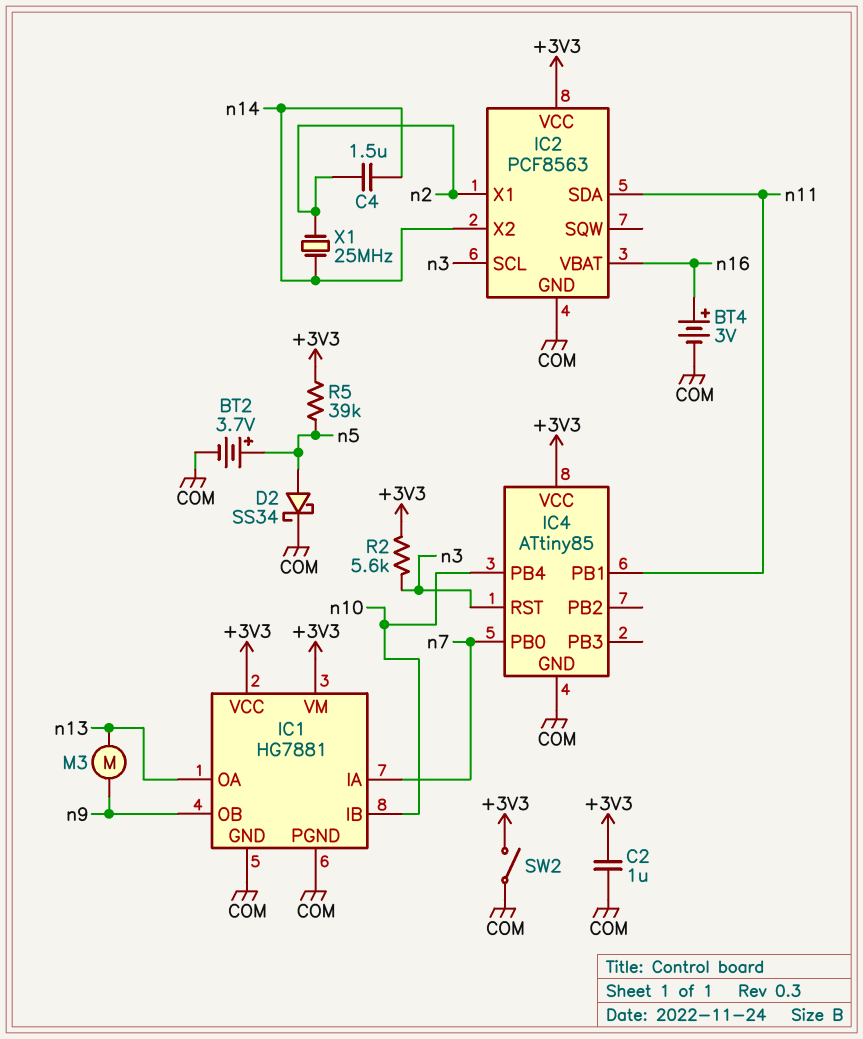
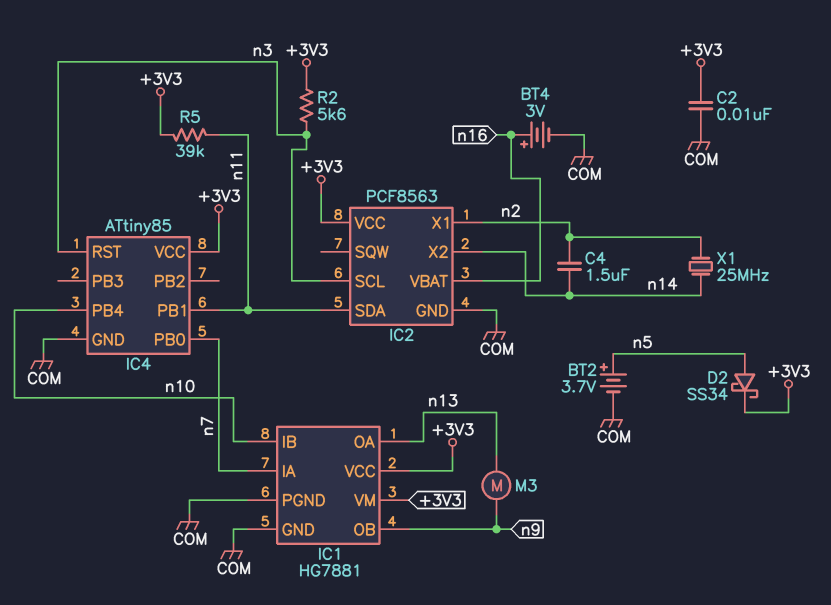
C2: 1uF (+3V3, COM) -> 10nF (+3V3, COM)
D2: schottky SS34 (A n5, K COM) -> schottky SS34 (A n5, K +3V3)
R5: 39k (+3V3, n5) -> 39k (+3V3, n11)
SW2: switch (+3V3, COM) -> none

